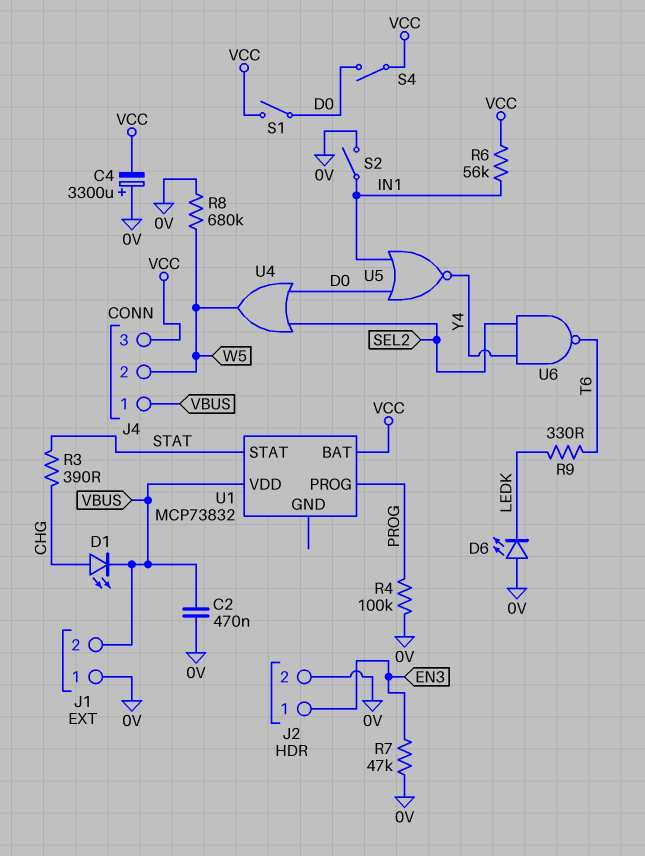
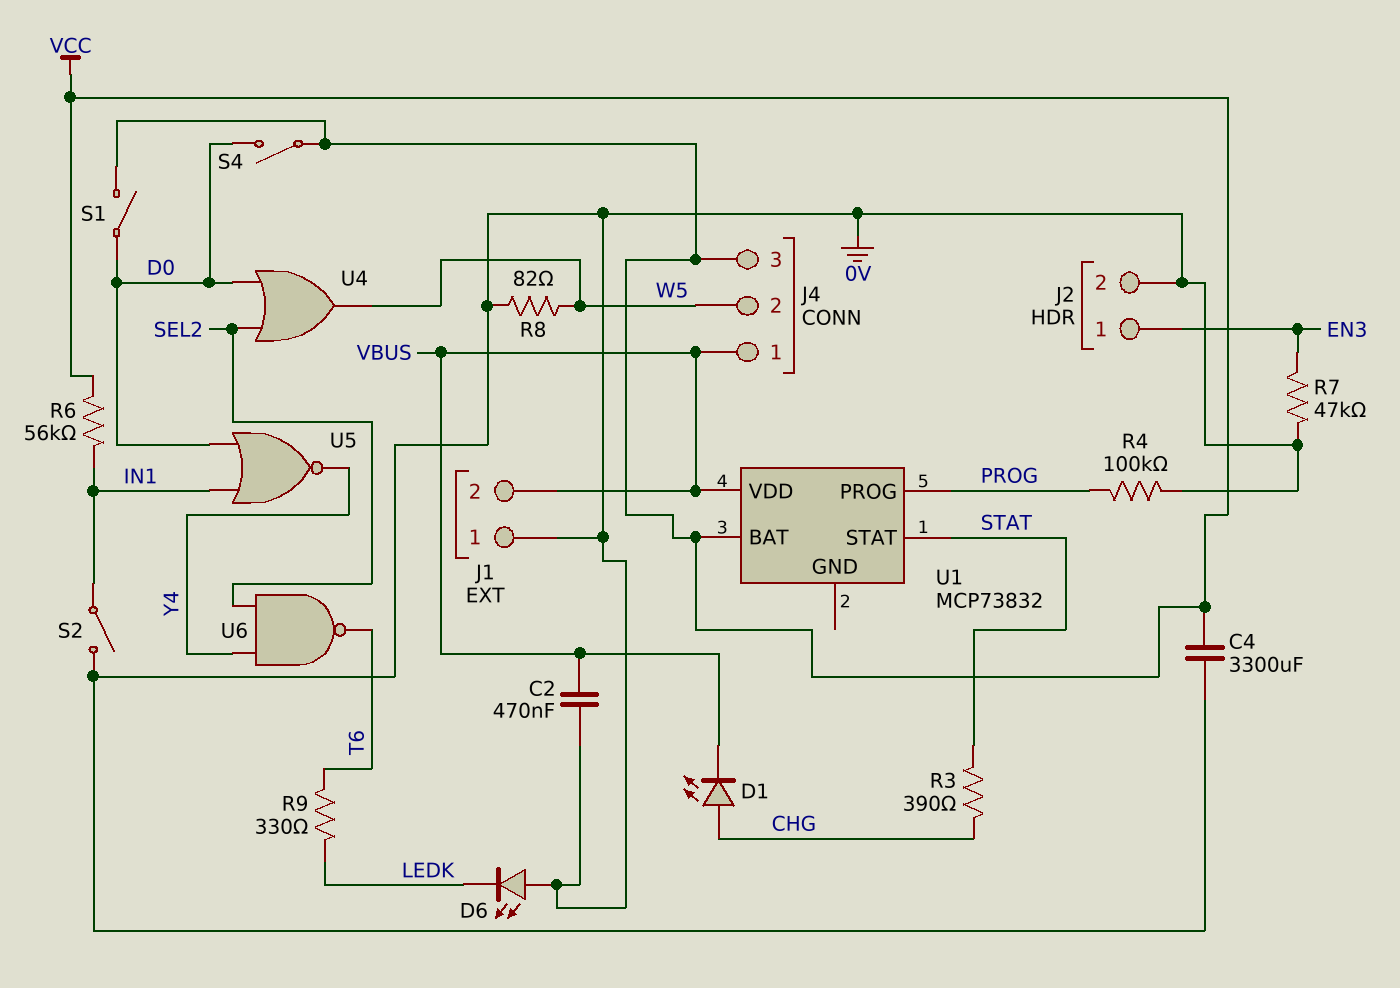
C4: 3300uF (plus 0V, minus VCC) -> 3300uF (0V, VCC)
R8: 680k (0V, W5) -> 82 (0V, W5)

